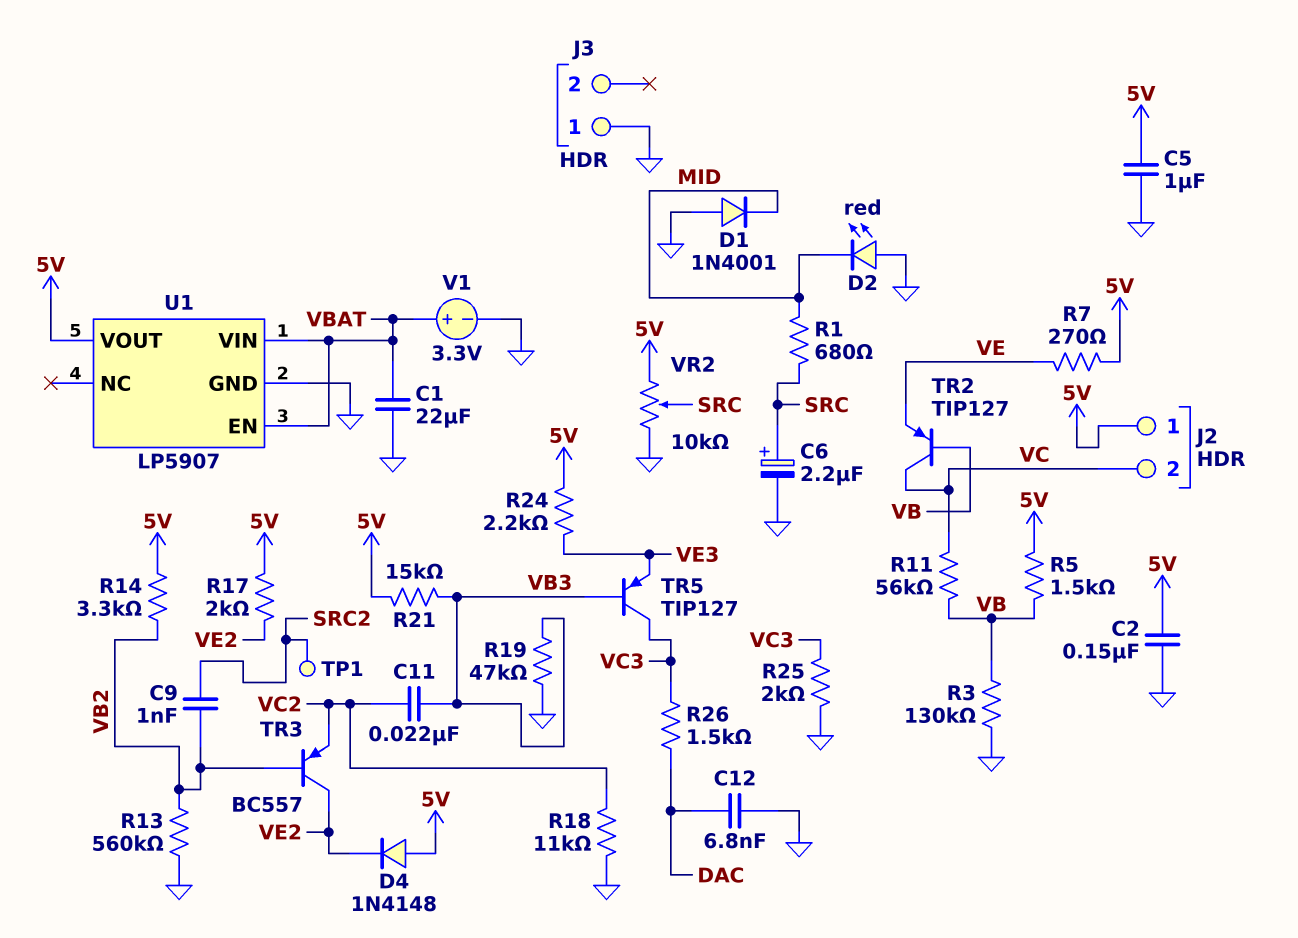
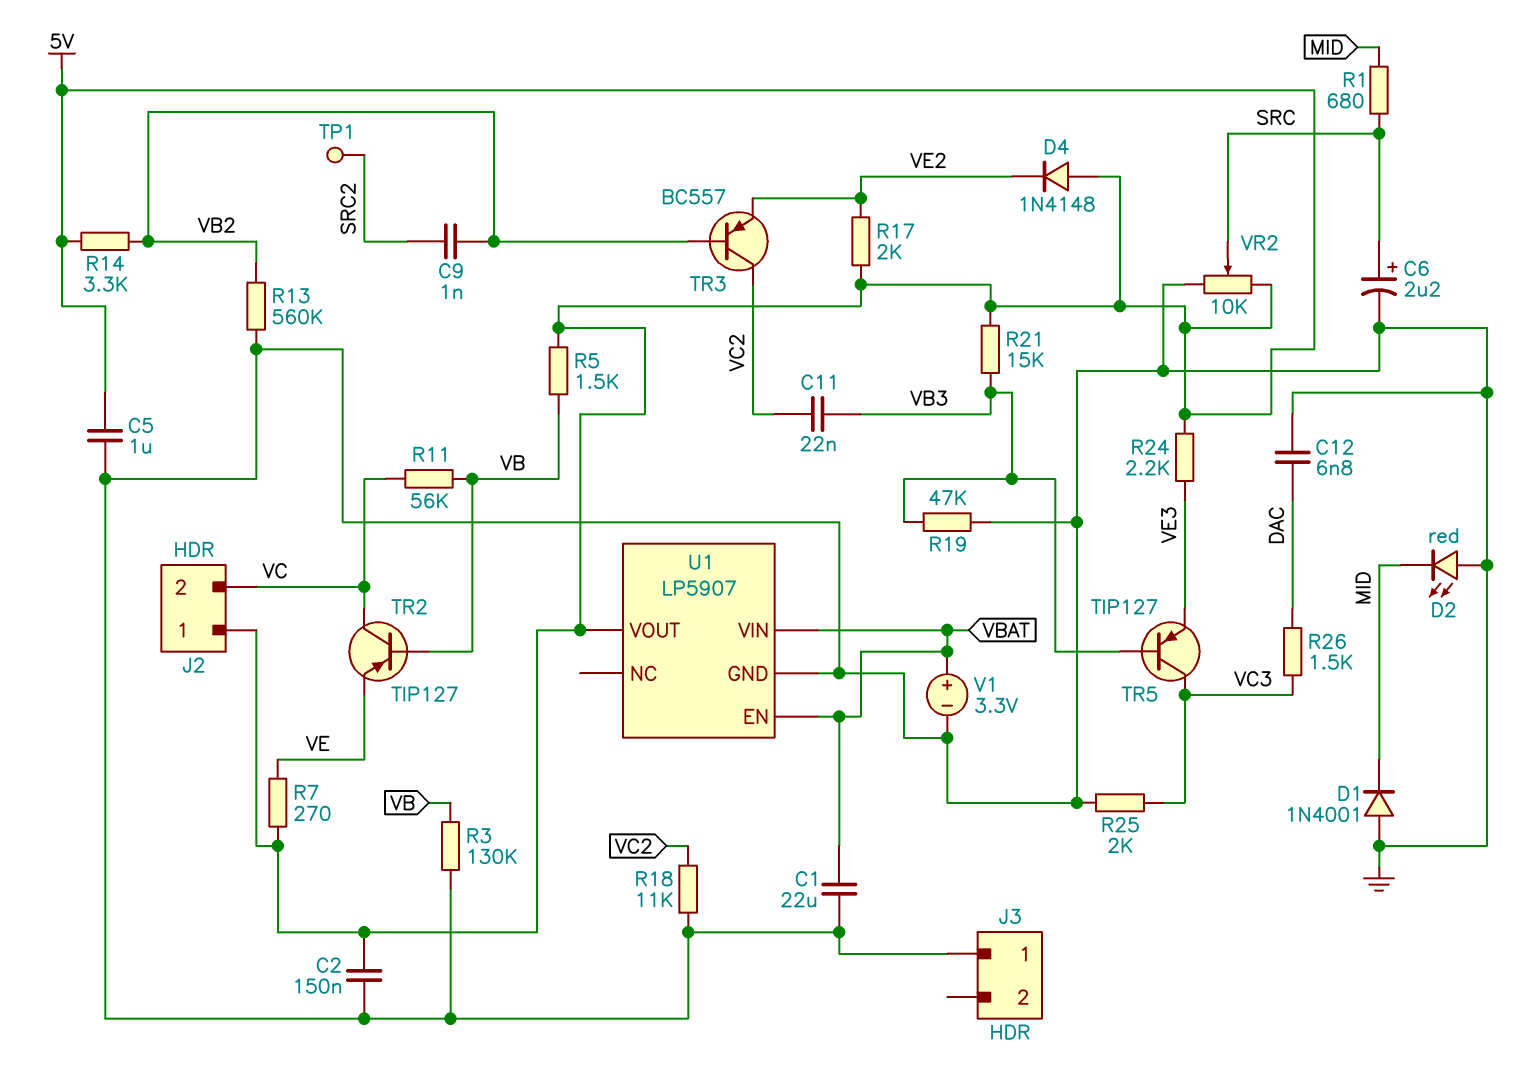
TR3: PNP BC557 (B VB2, C VE2, E VC2) -> PNP BC557 (B VB2, C VC2, E VE2)

